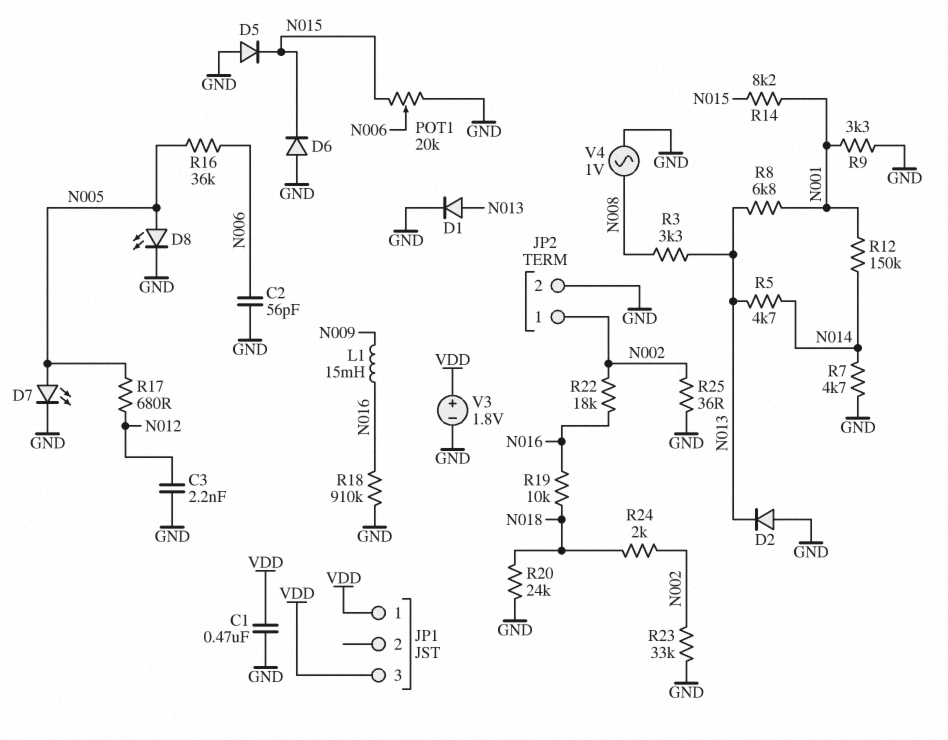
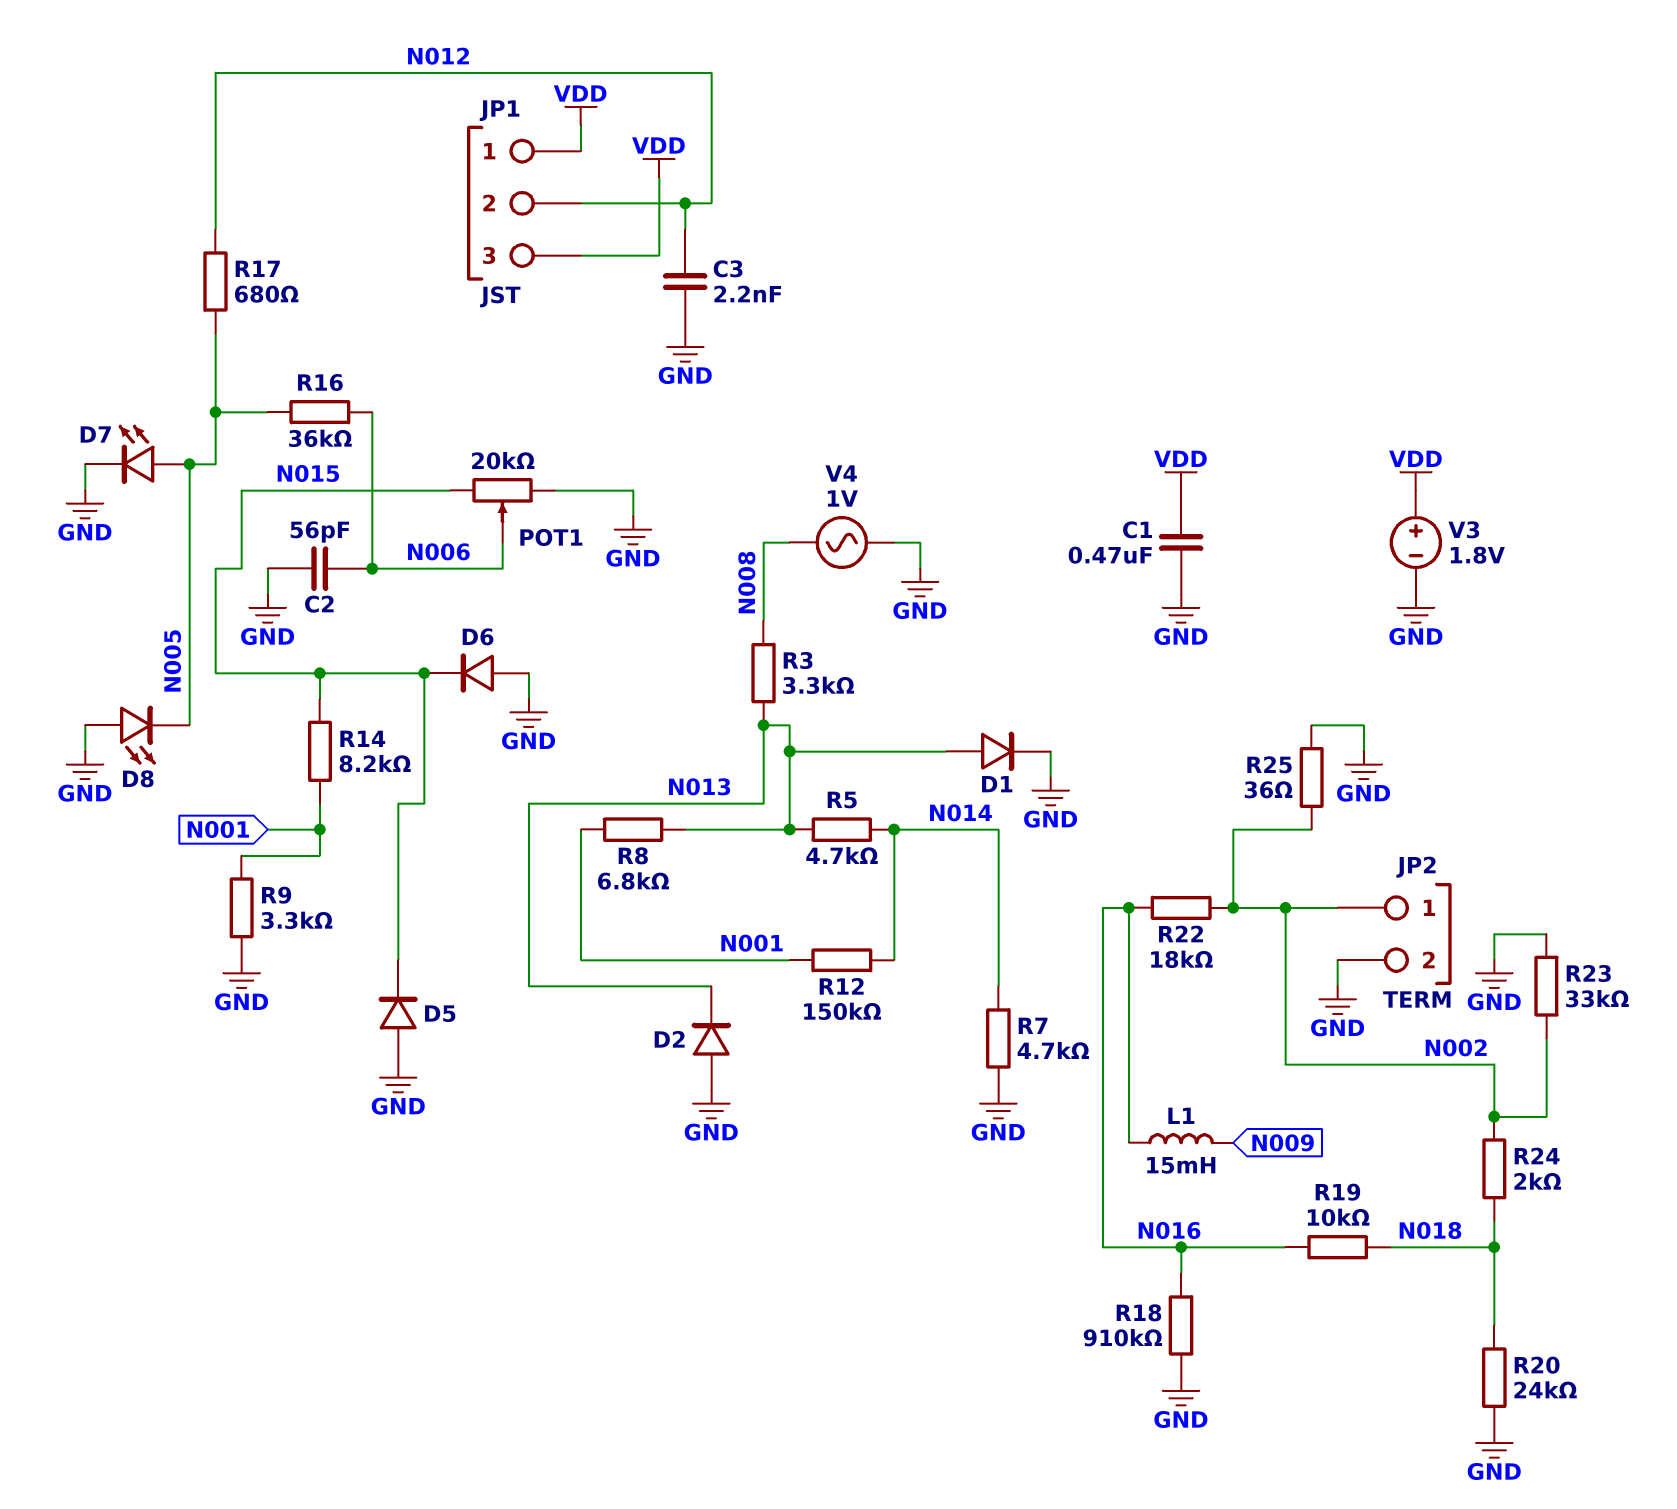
D8: LED (A N005, K GND) -> LED (A GND, K N005)
JP1 pin 2: none -> N012

